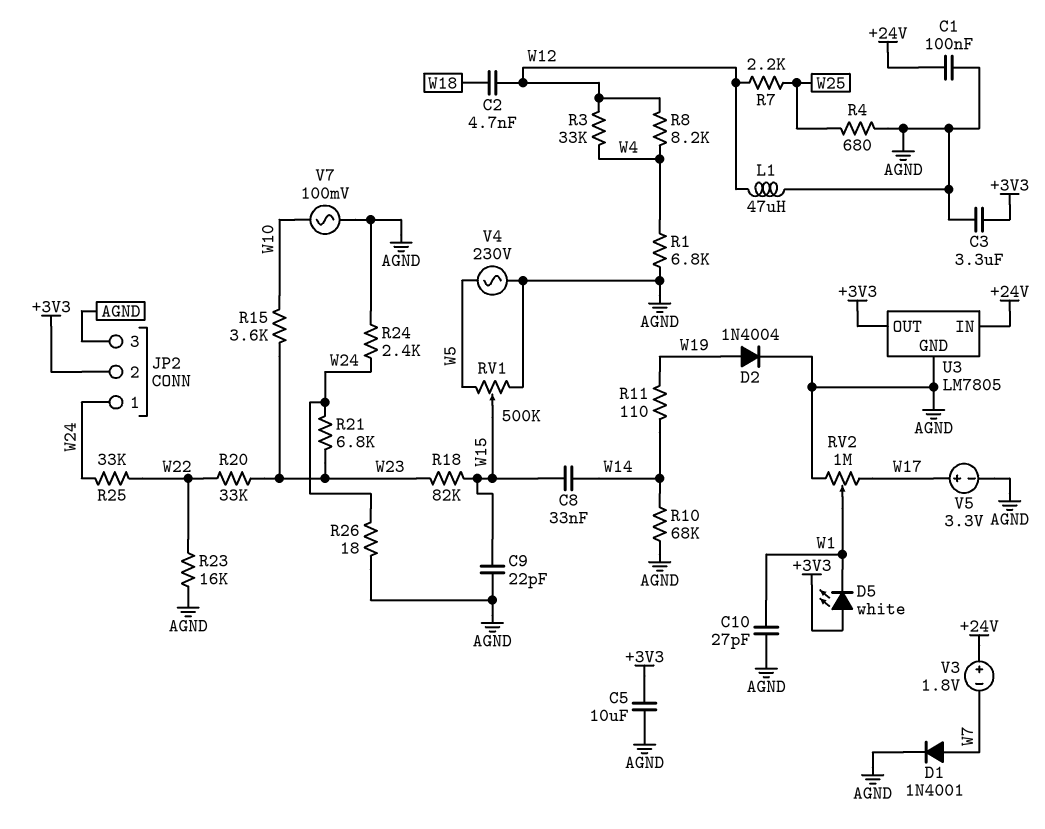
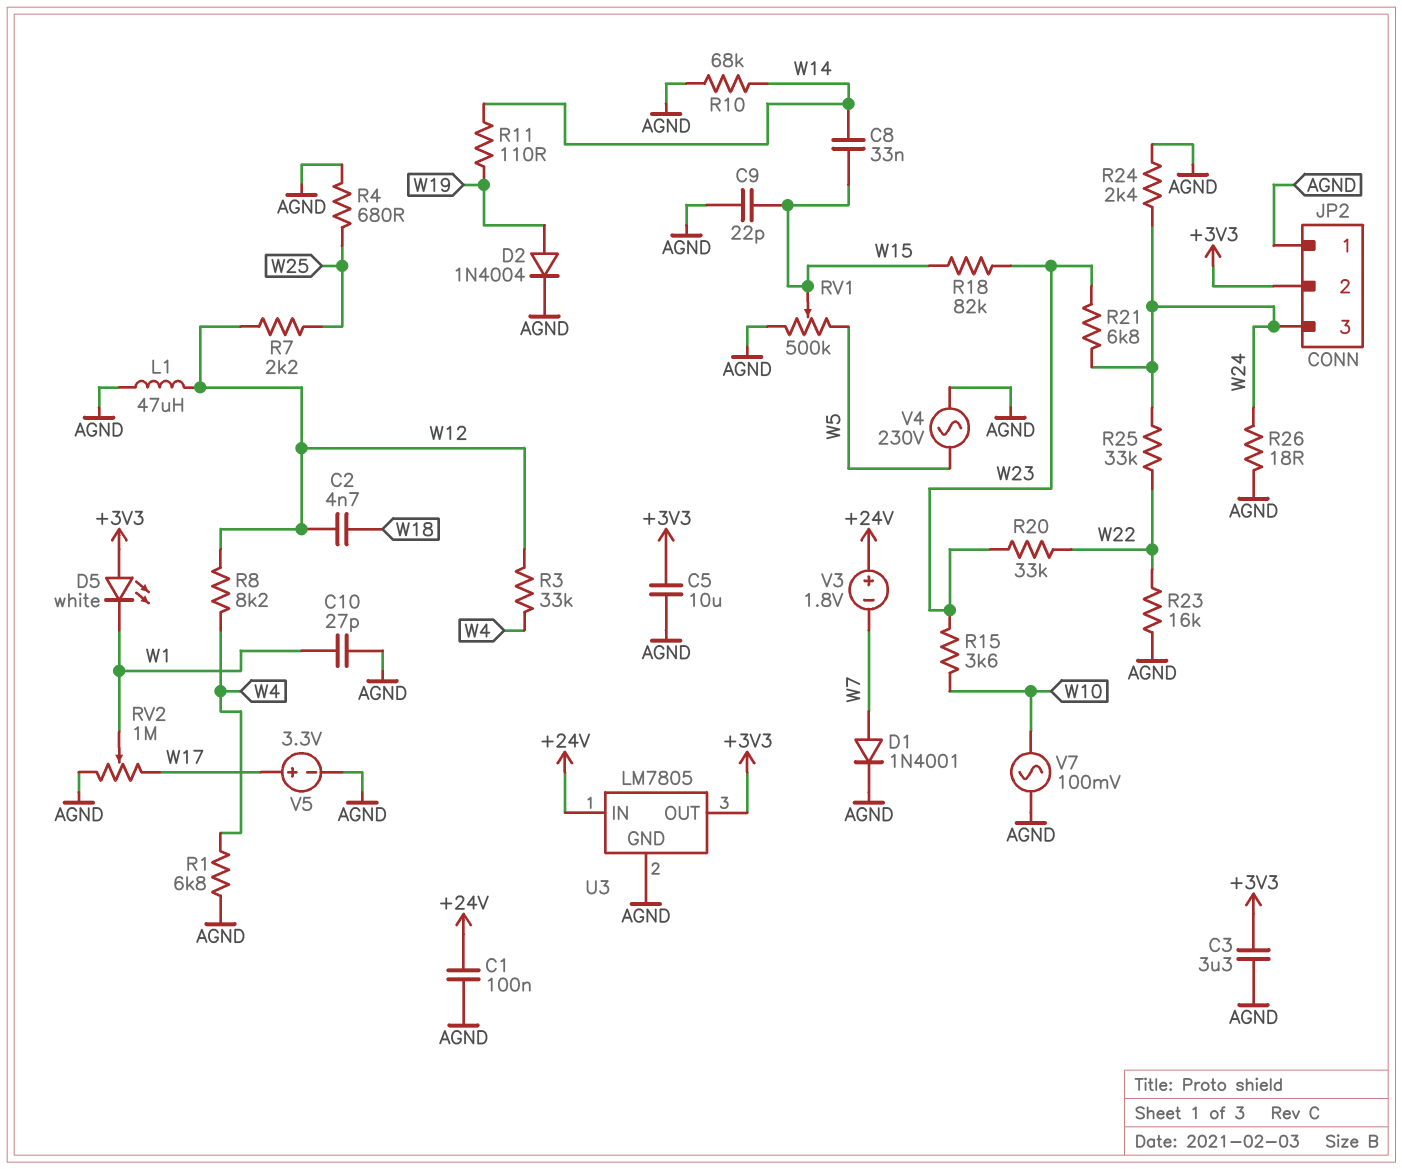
JP2 pin 1: W24 -> AGND
JP2 pin 3: AGND -> W24

